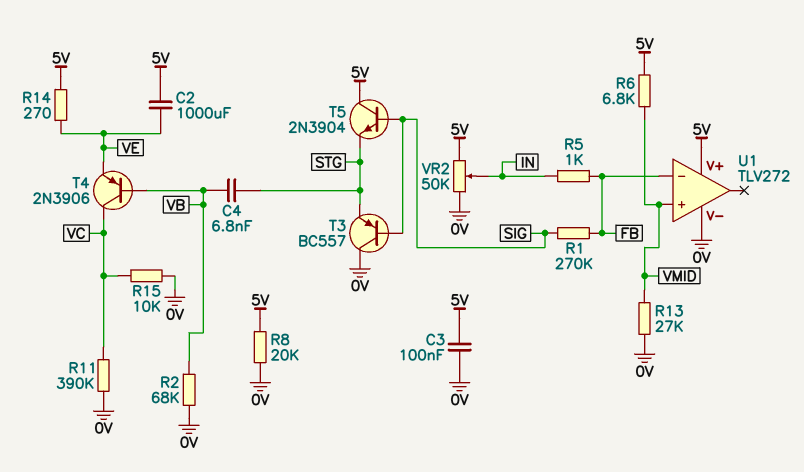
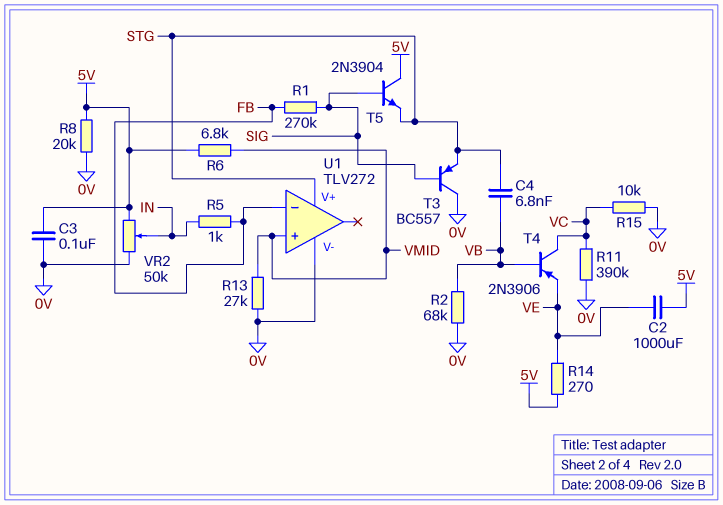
U1 pin V+: 5V -> STG

